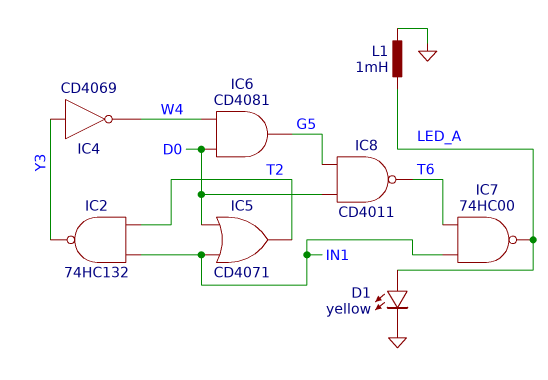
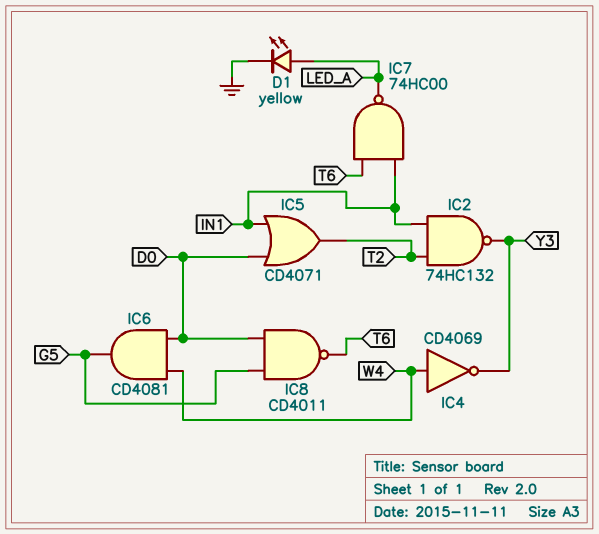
IC4: NOT CD4069 (in Y3, out W4) -> NOT CD4069 (in W4, out Y3)
L1: 1mH (GND, LED_A) -> none

